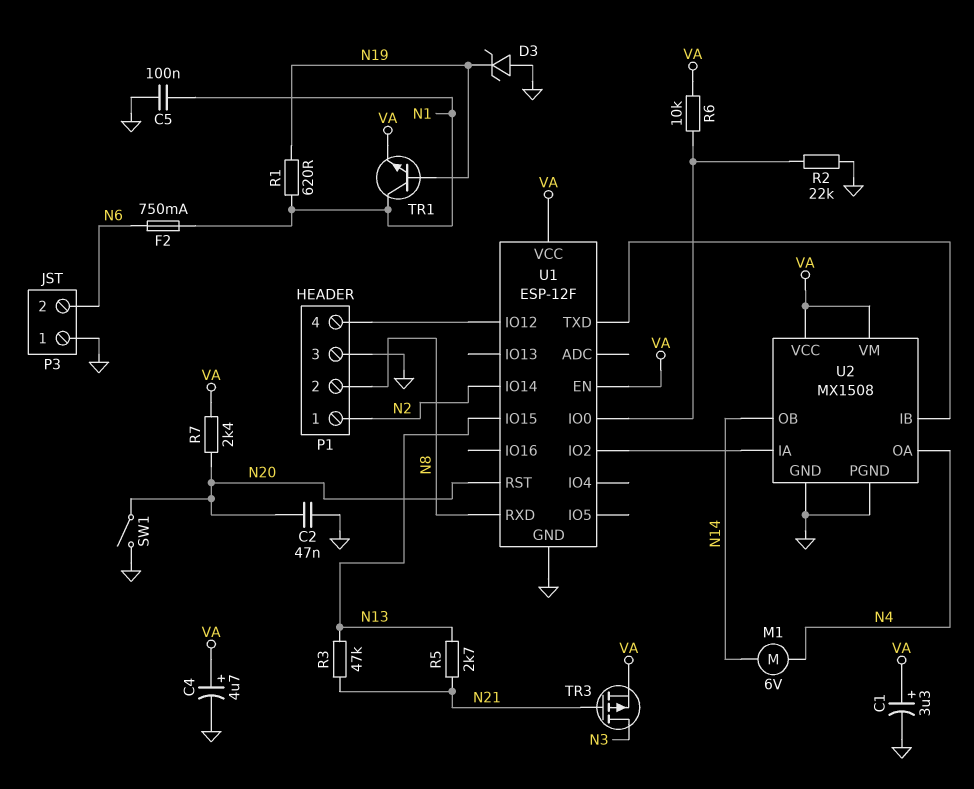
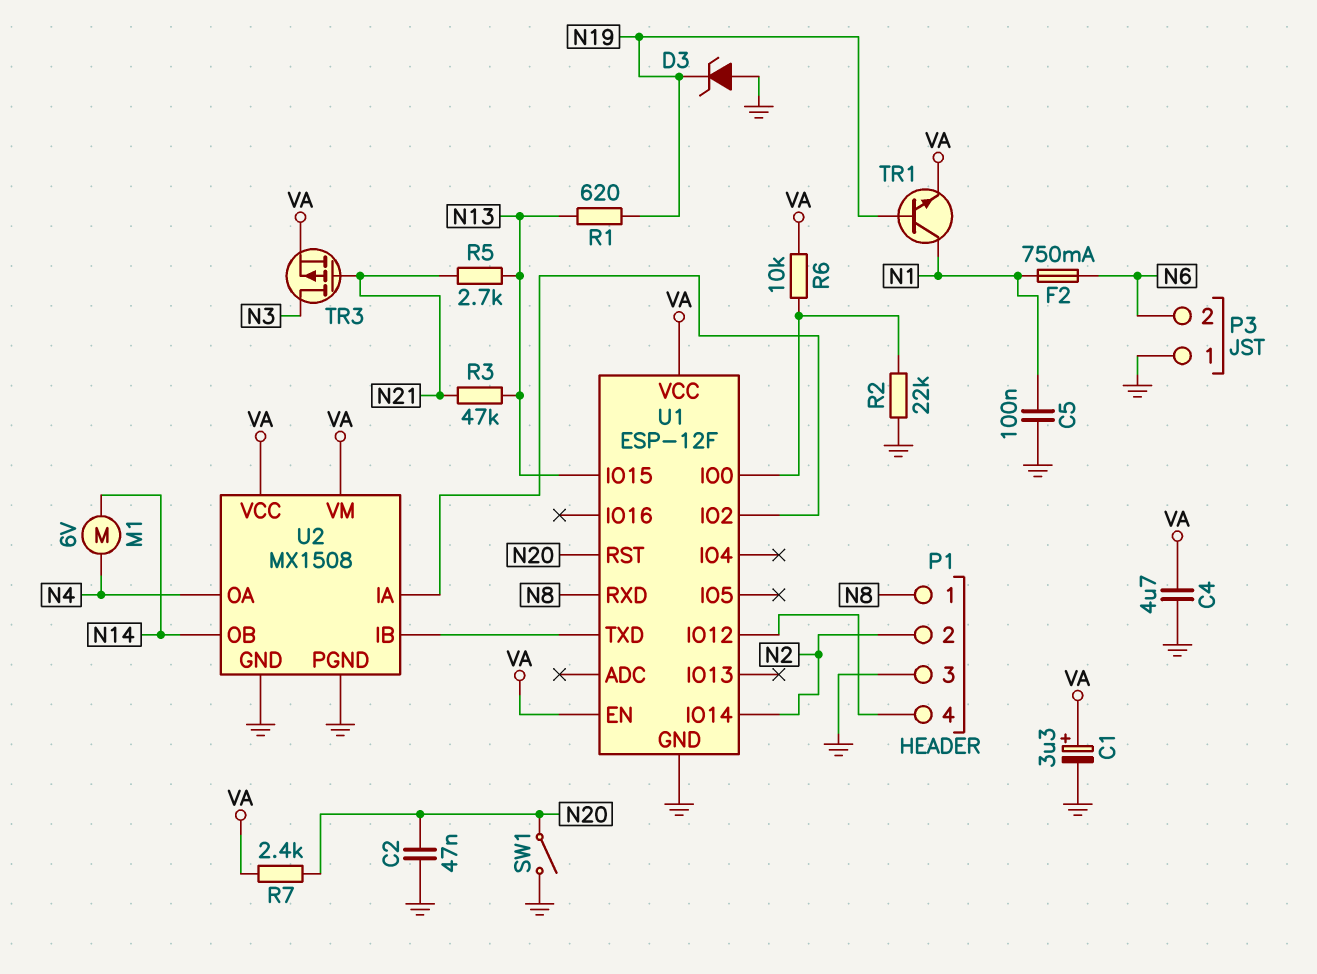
C4: 4.7uF (plus VA, minus GND) -> 4.7uF (GND, VA)
P1 pin 1: N2 -> N8
P1 pin 2: N8 -> N2
R1: 620 (N1, N19) -> 620 (N13, N19)

